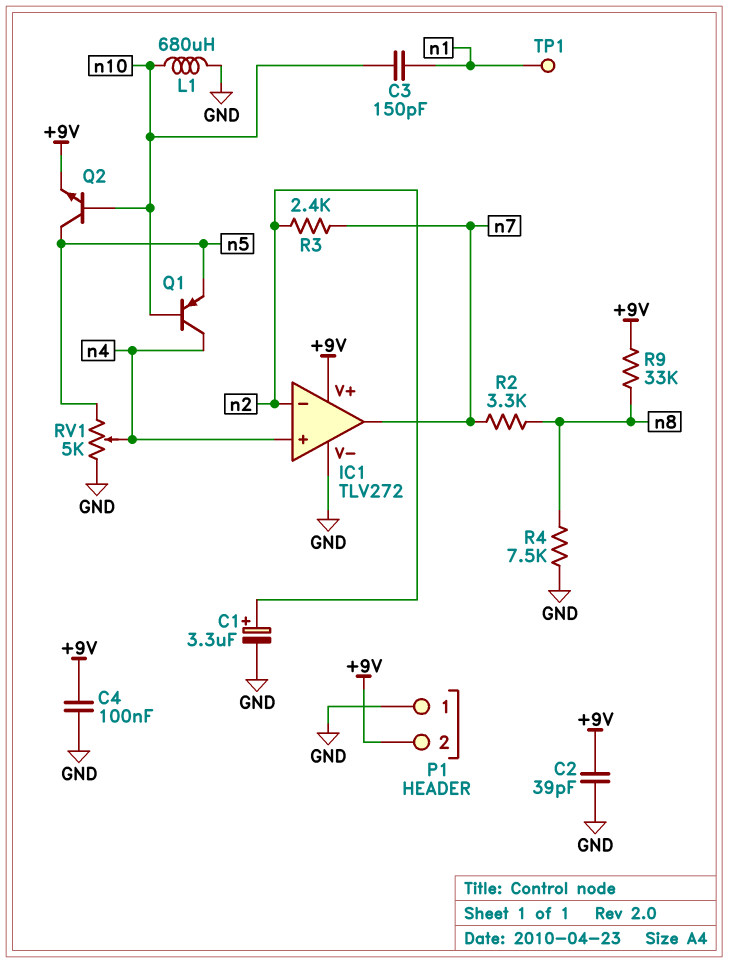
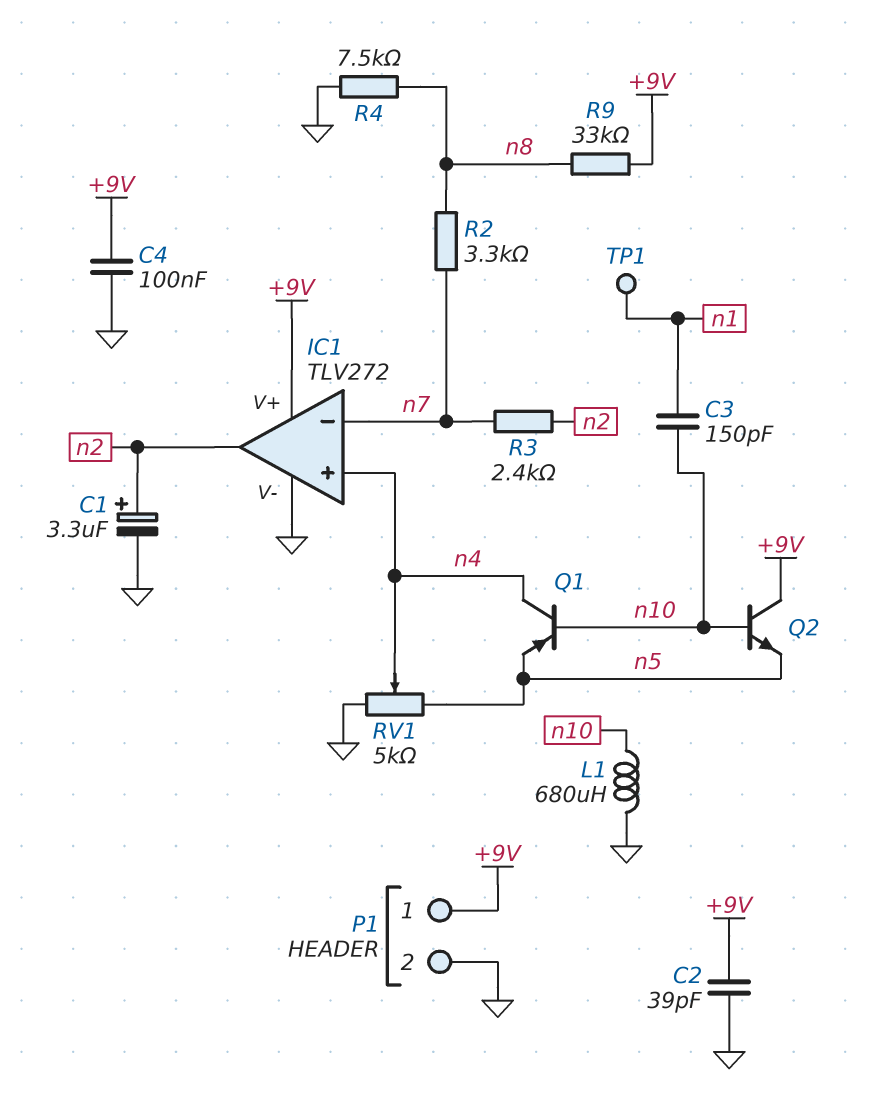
IC1 pin in-: n2 -> n7
IC1 pin out: n7 -> n2
P1 pin 1: GND -> +9V
P1 pin 2: +9V -> GND
Q2: NPN (B n10, C n5, E +9V) -> NPN (B n10, C +9V, E n5)

